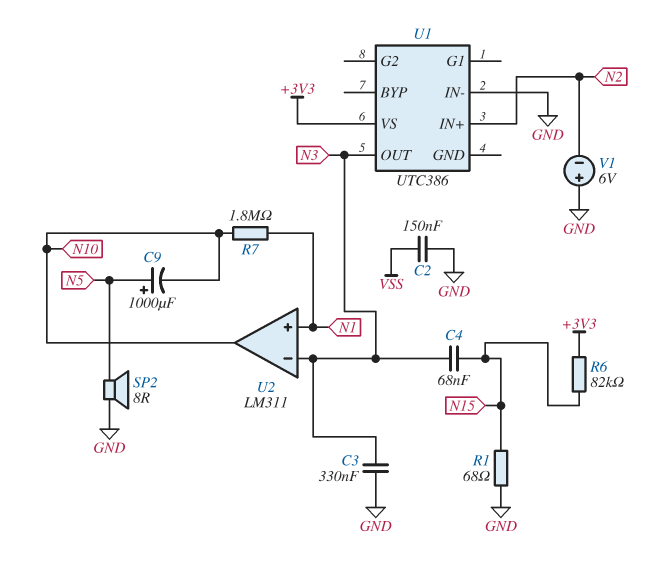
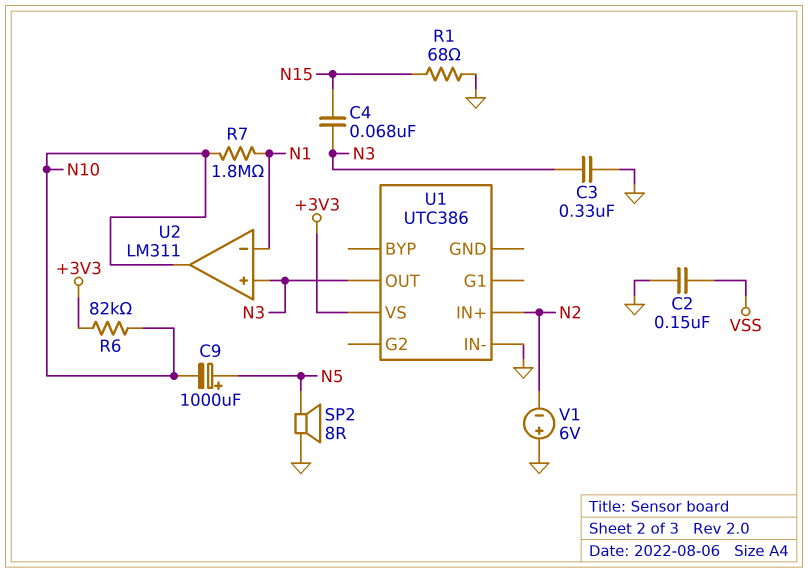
R6: 82k (+3V3, N15) -> 82k (+3V3, N10)
U2 pin in+: N1 -> N3
U2 pin in-: N3 -> N1

